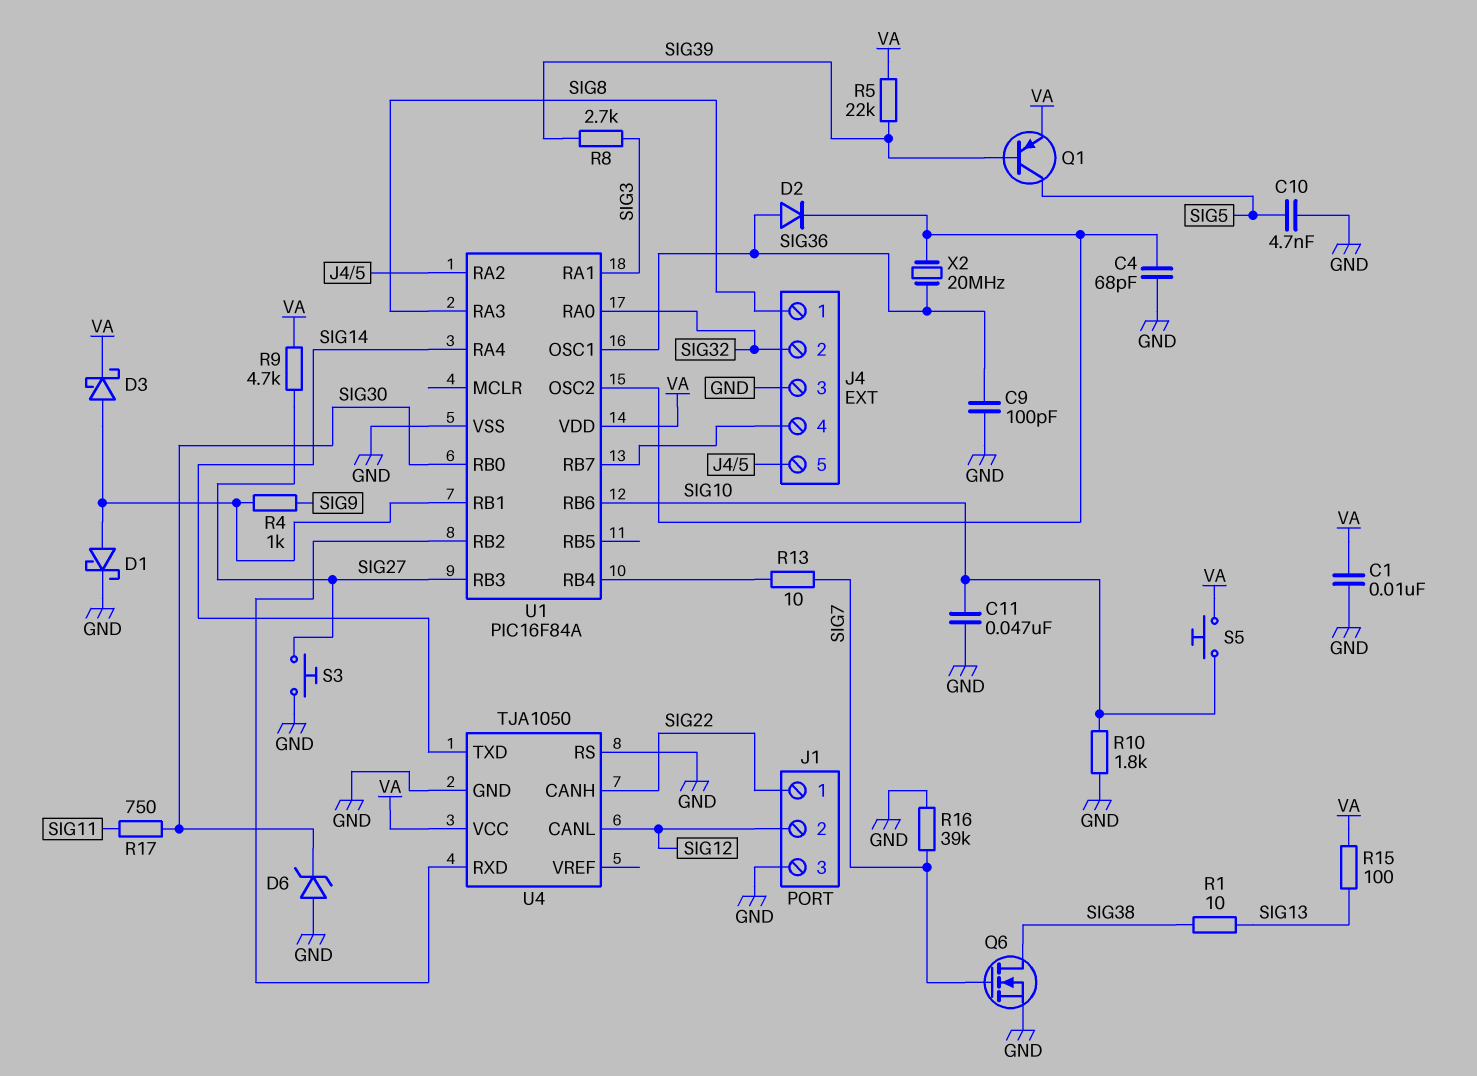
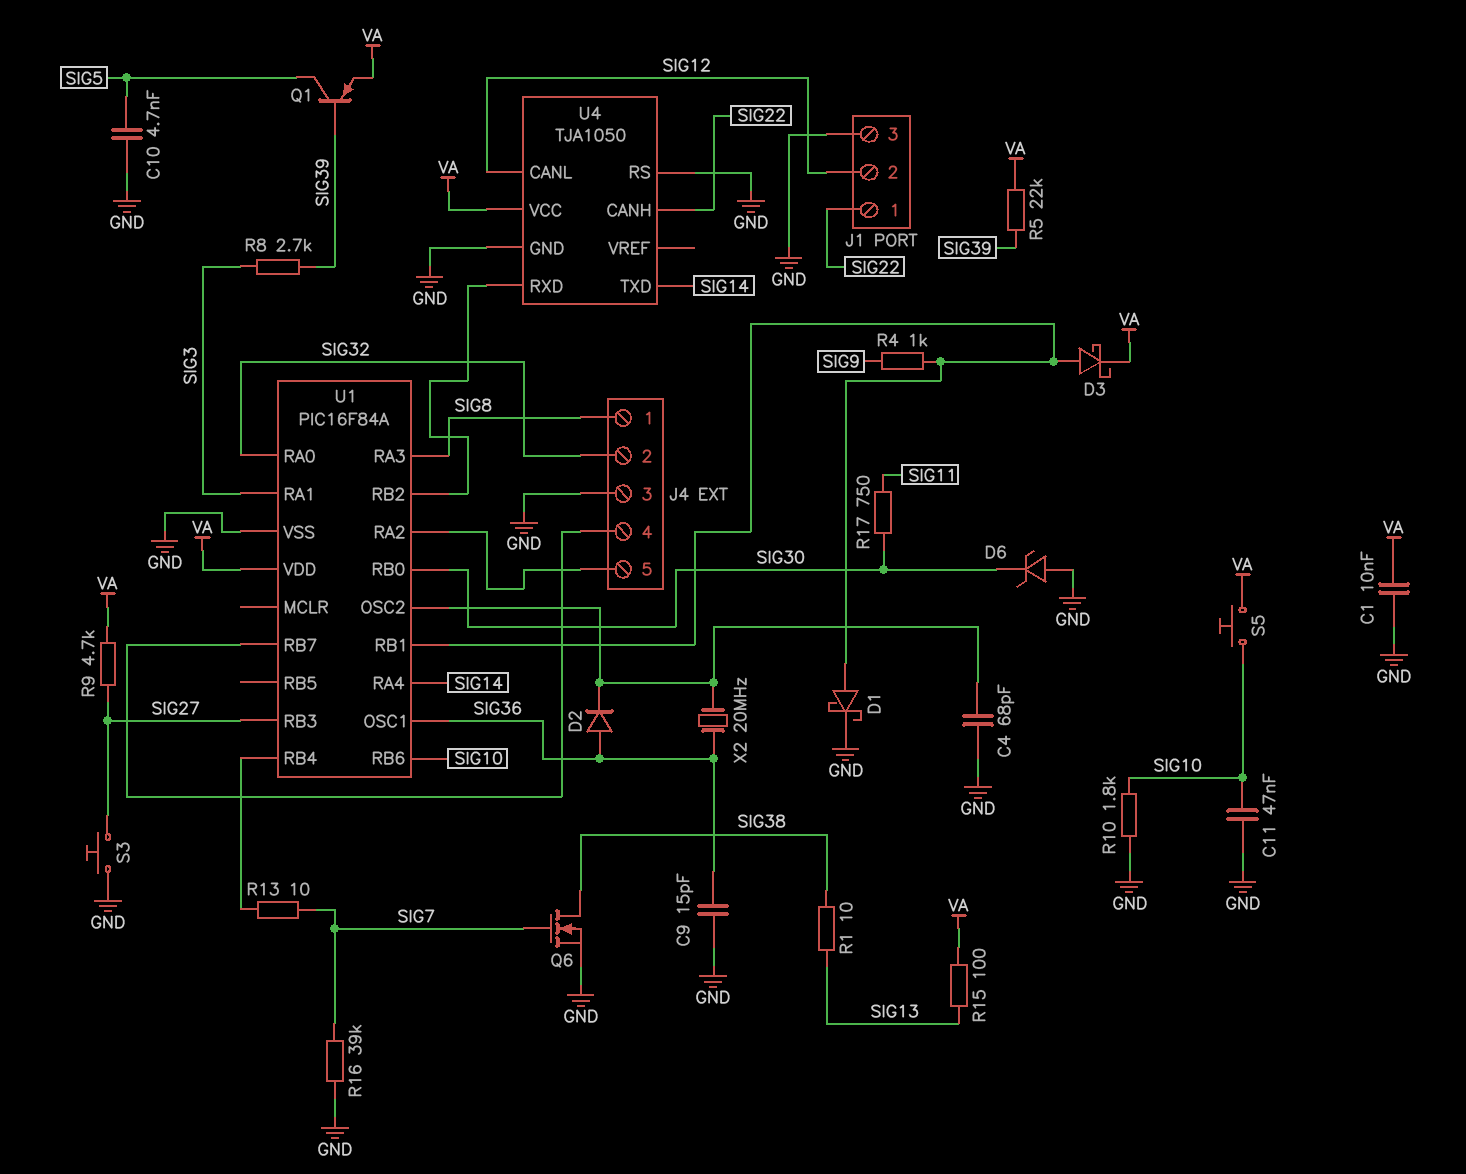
C9: 100pF (GND, SIG36) -> 15pF (GND, SIG36)

